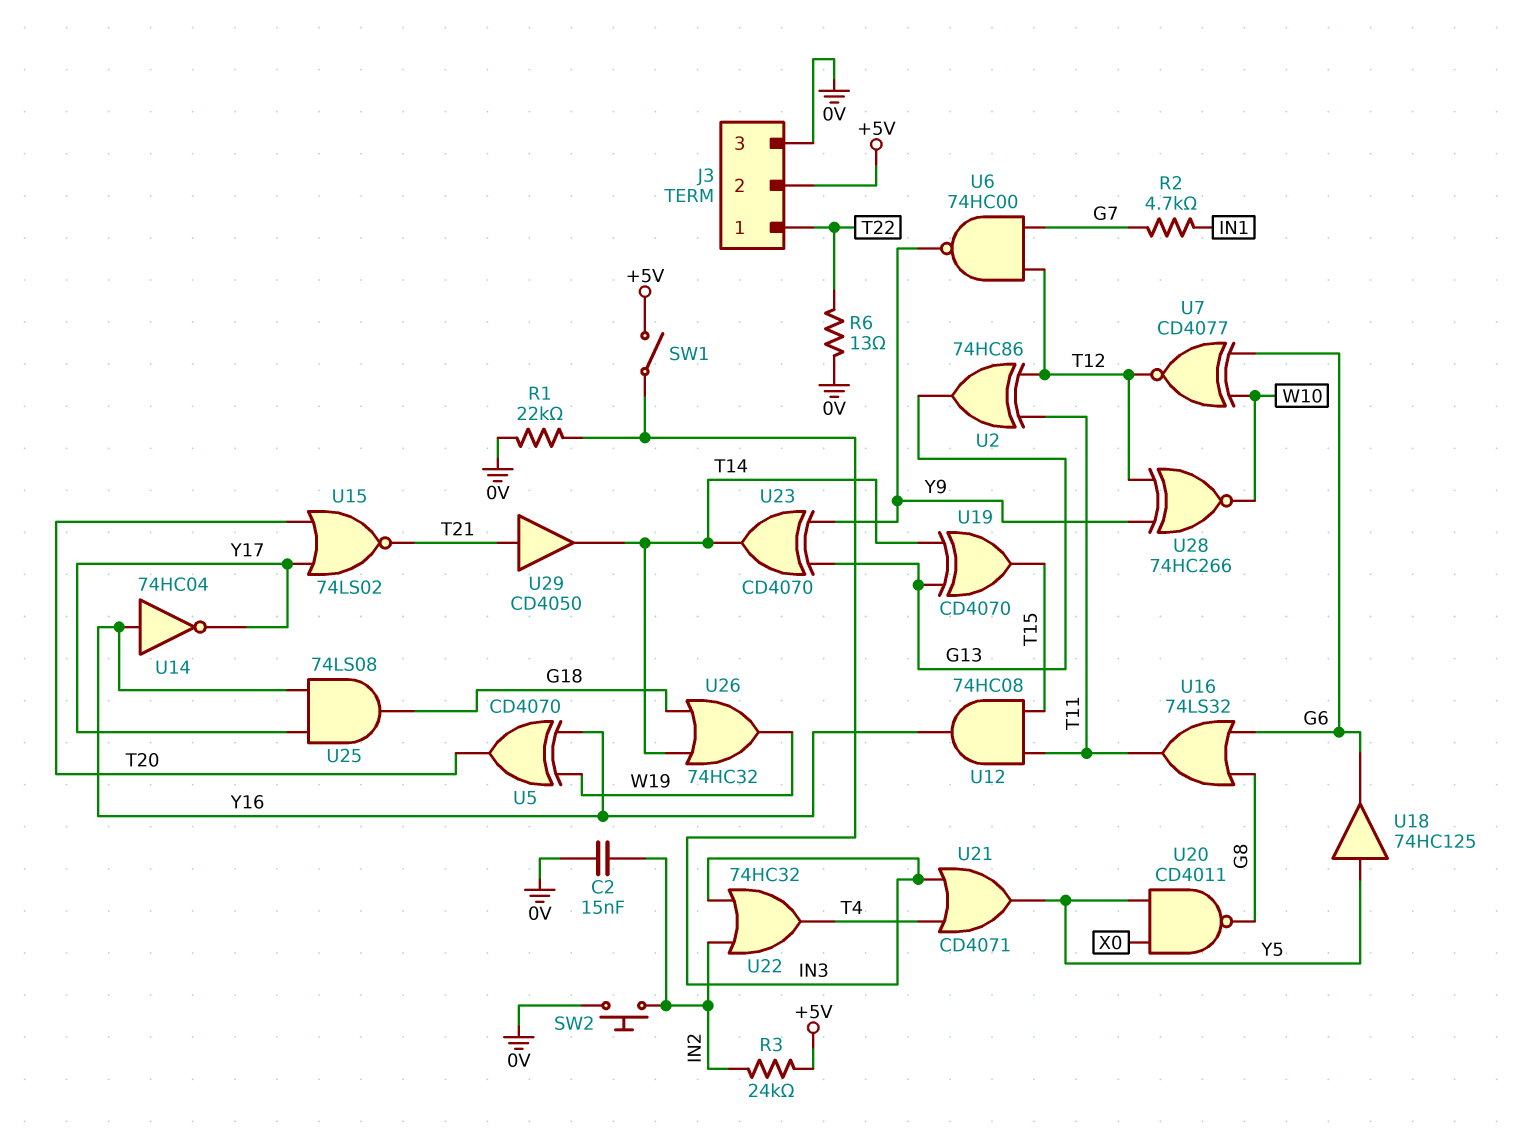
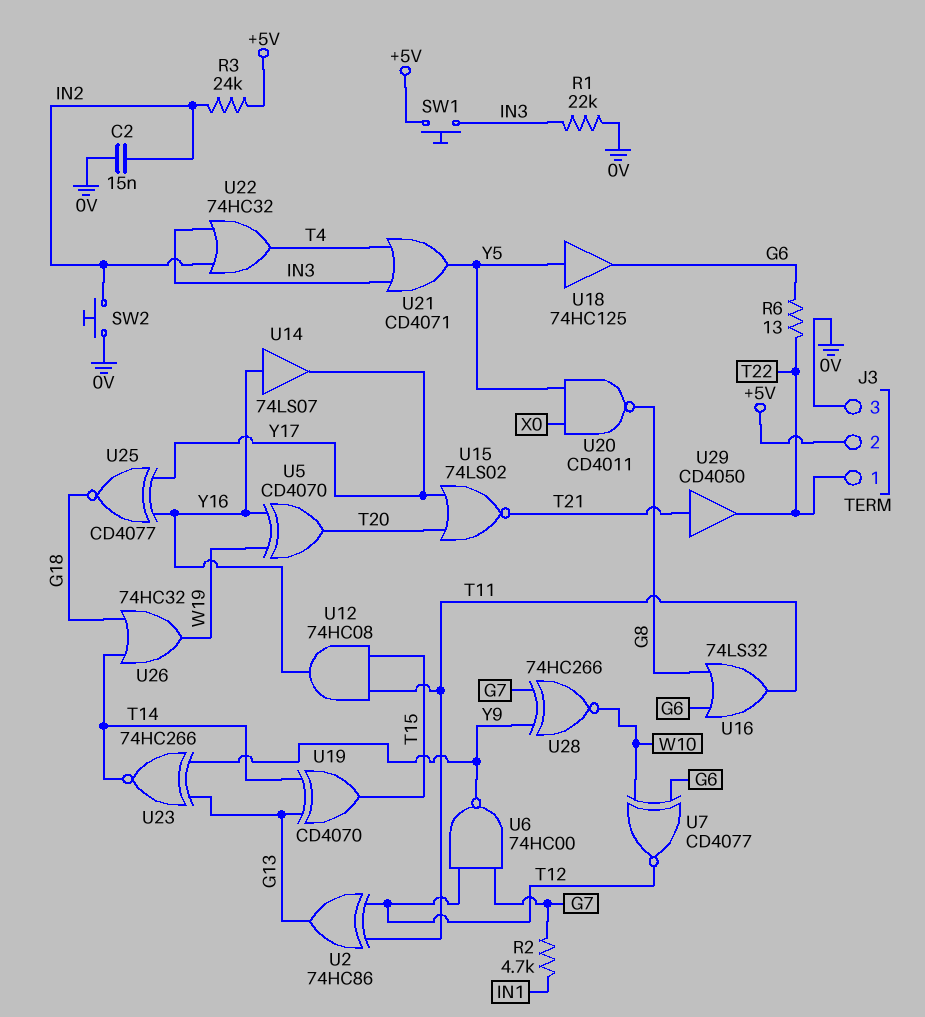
R6: 13 (0V, T22) -> 13 (G6, T22)
SW1: switch (+5V, IN3) -> button (+5V, IN3)
U14: NOT 74HC04 (in Y16, out Y17) -> buffer 74LS07 (in Y16, out Y17)
U23: XOR CD4070 (in G13, in Y9, out T14) -> XNOR 74HC266 (in G13, in Y9, out T14)
U25: AND 74LS08 (in Y16, in Y17, out G18) -> XNOR CD4077 (in Y16, in Y17, out G18)
U28: XNOR 74HC266 (in T12, in Y9, out W10) -> XNOR 74HC266 (in G7, in Y9, out W10)
U29: buffer CD4050 (in T21, out T14) -> buffer CD4050 (in T21, out T22)

